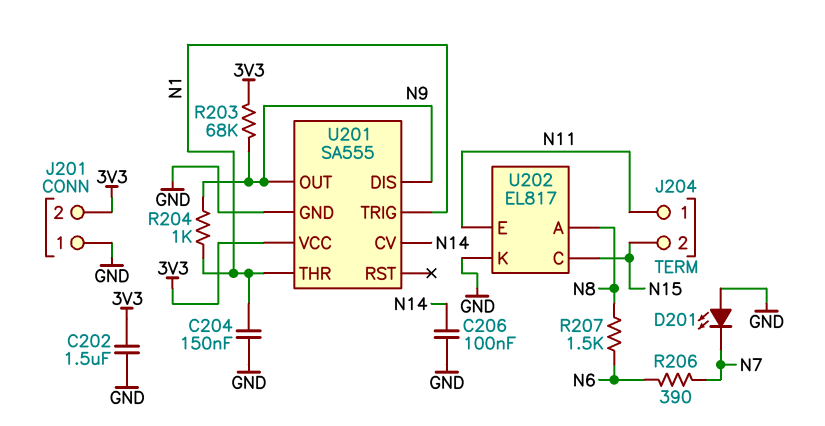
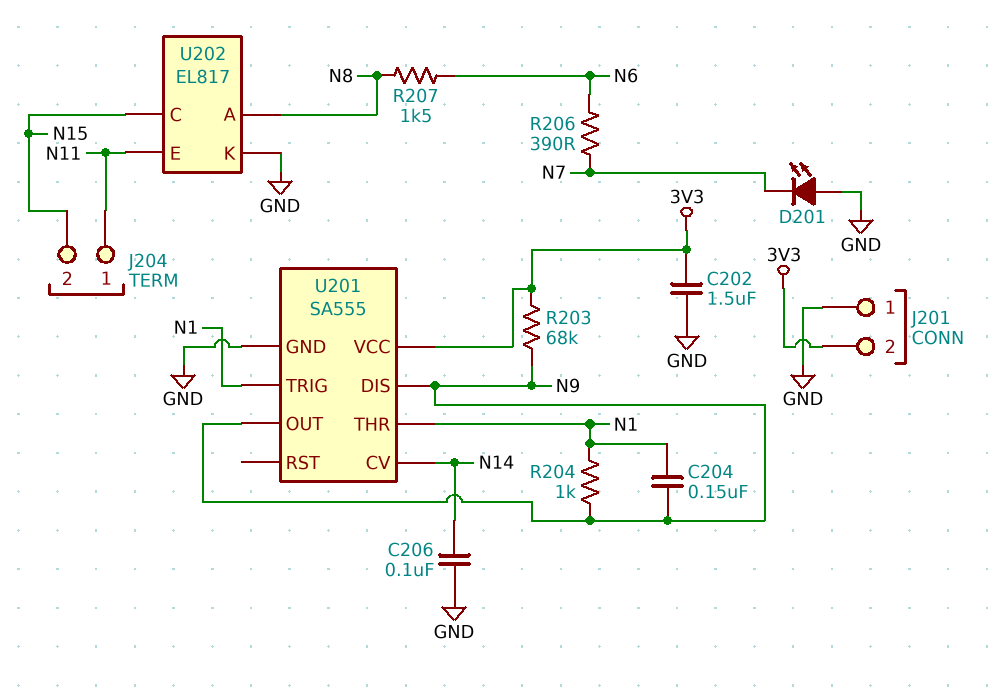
C204: 150nF (GND, N1) -> 150nF (N1, N9)

